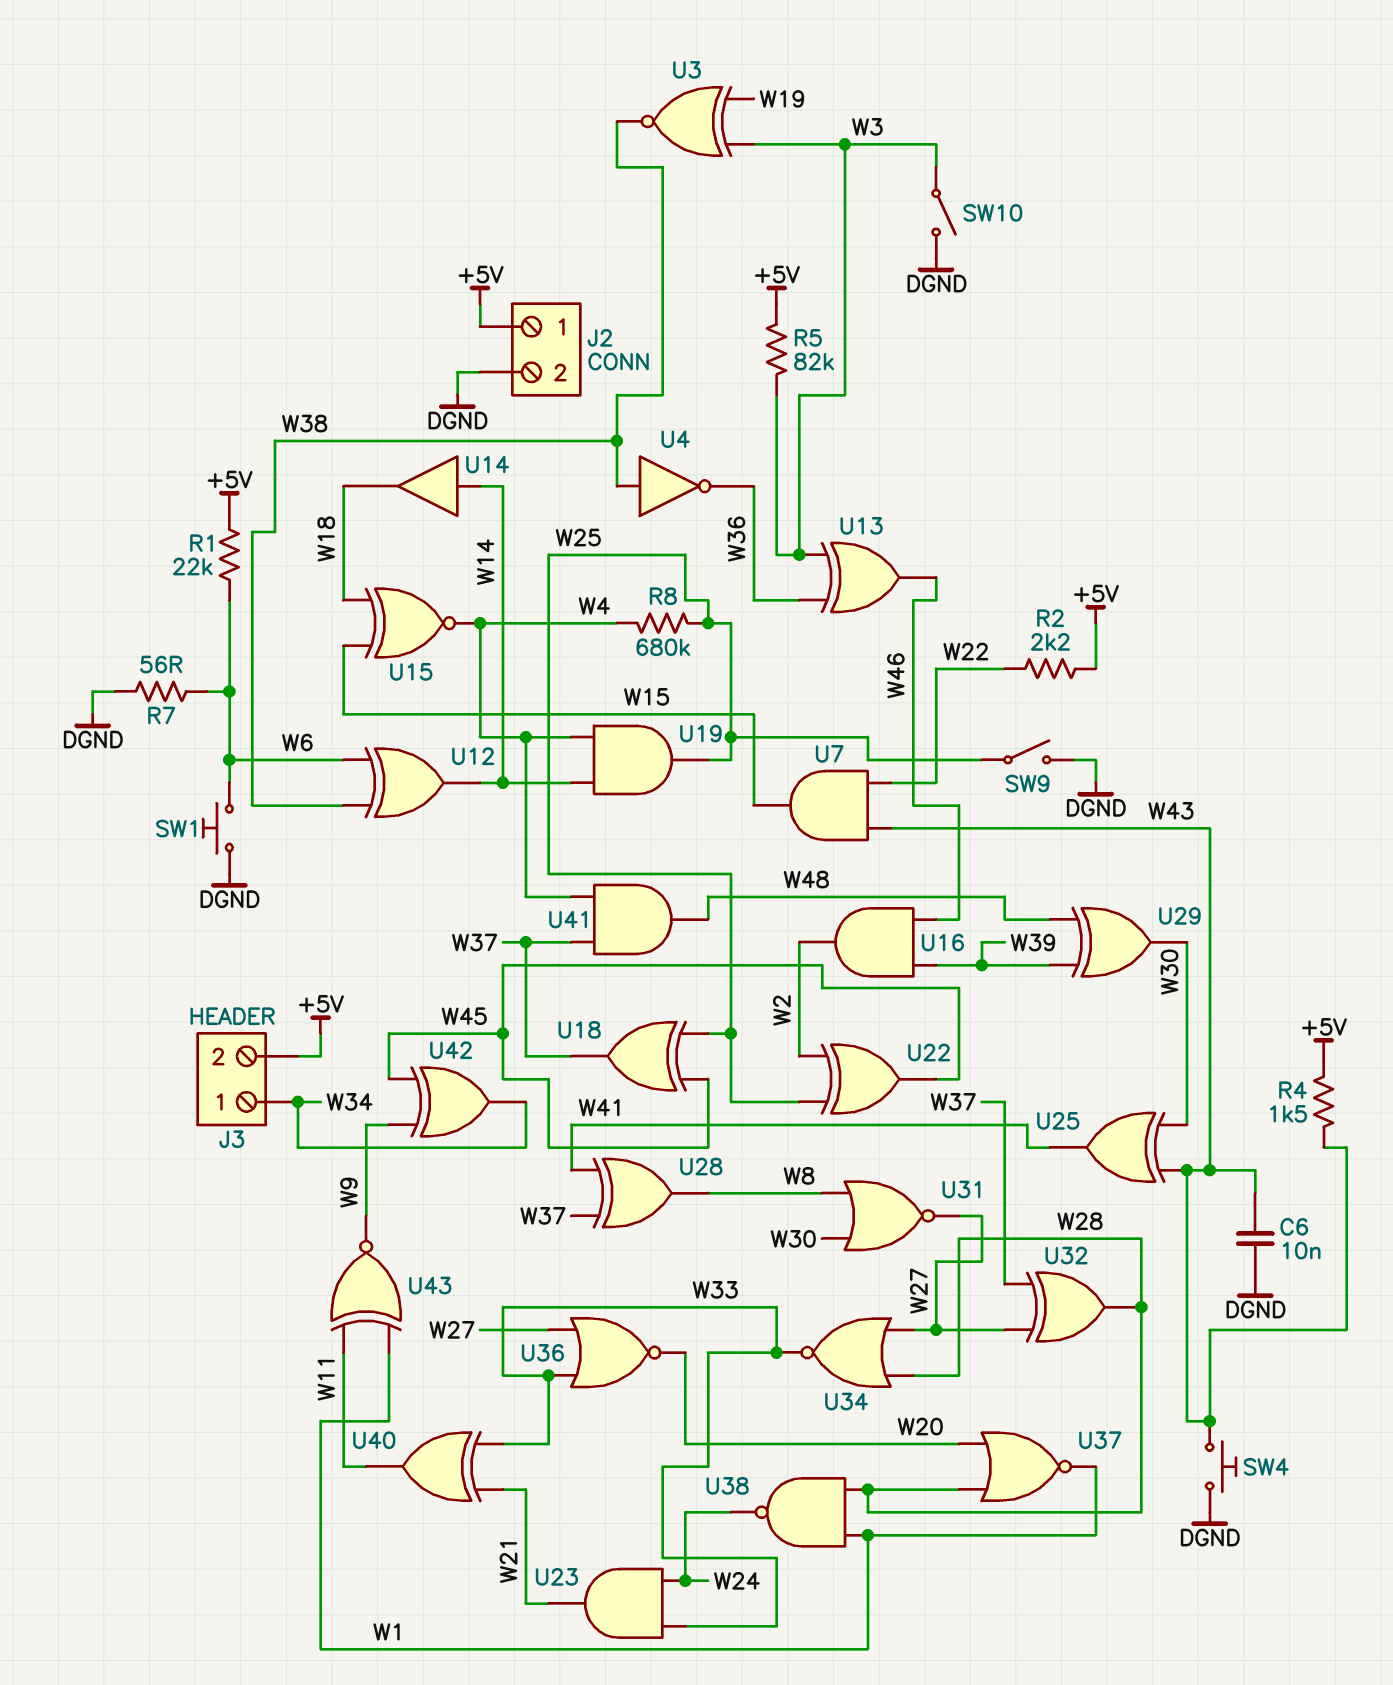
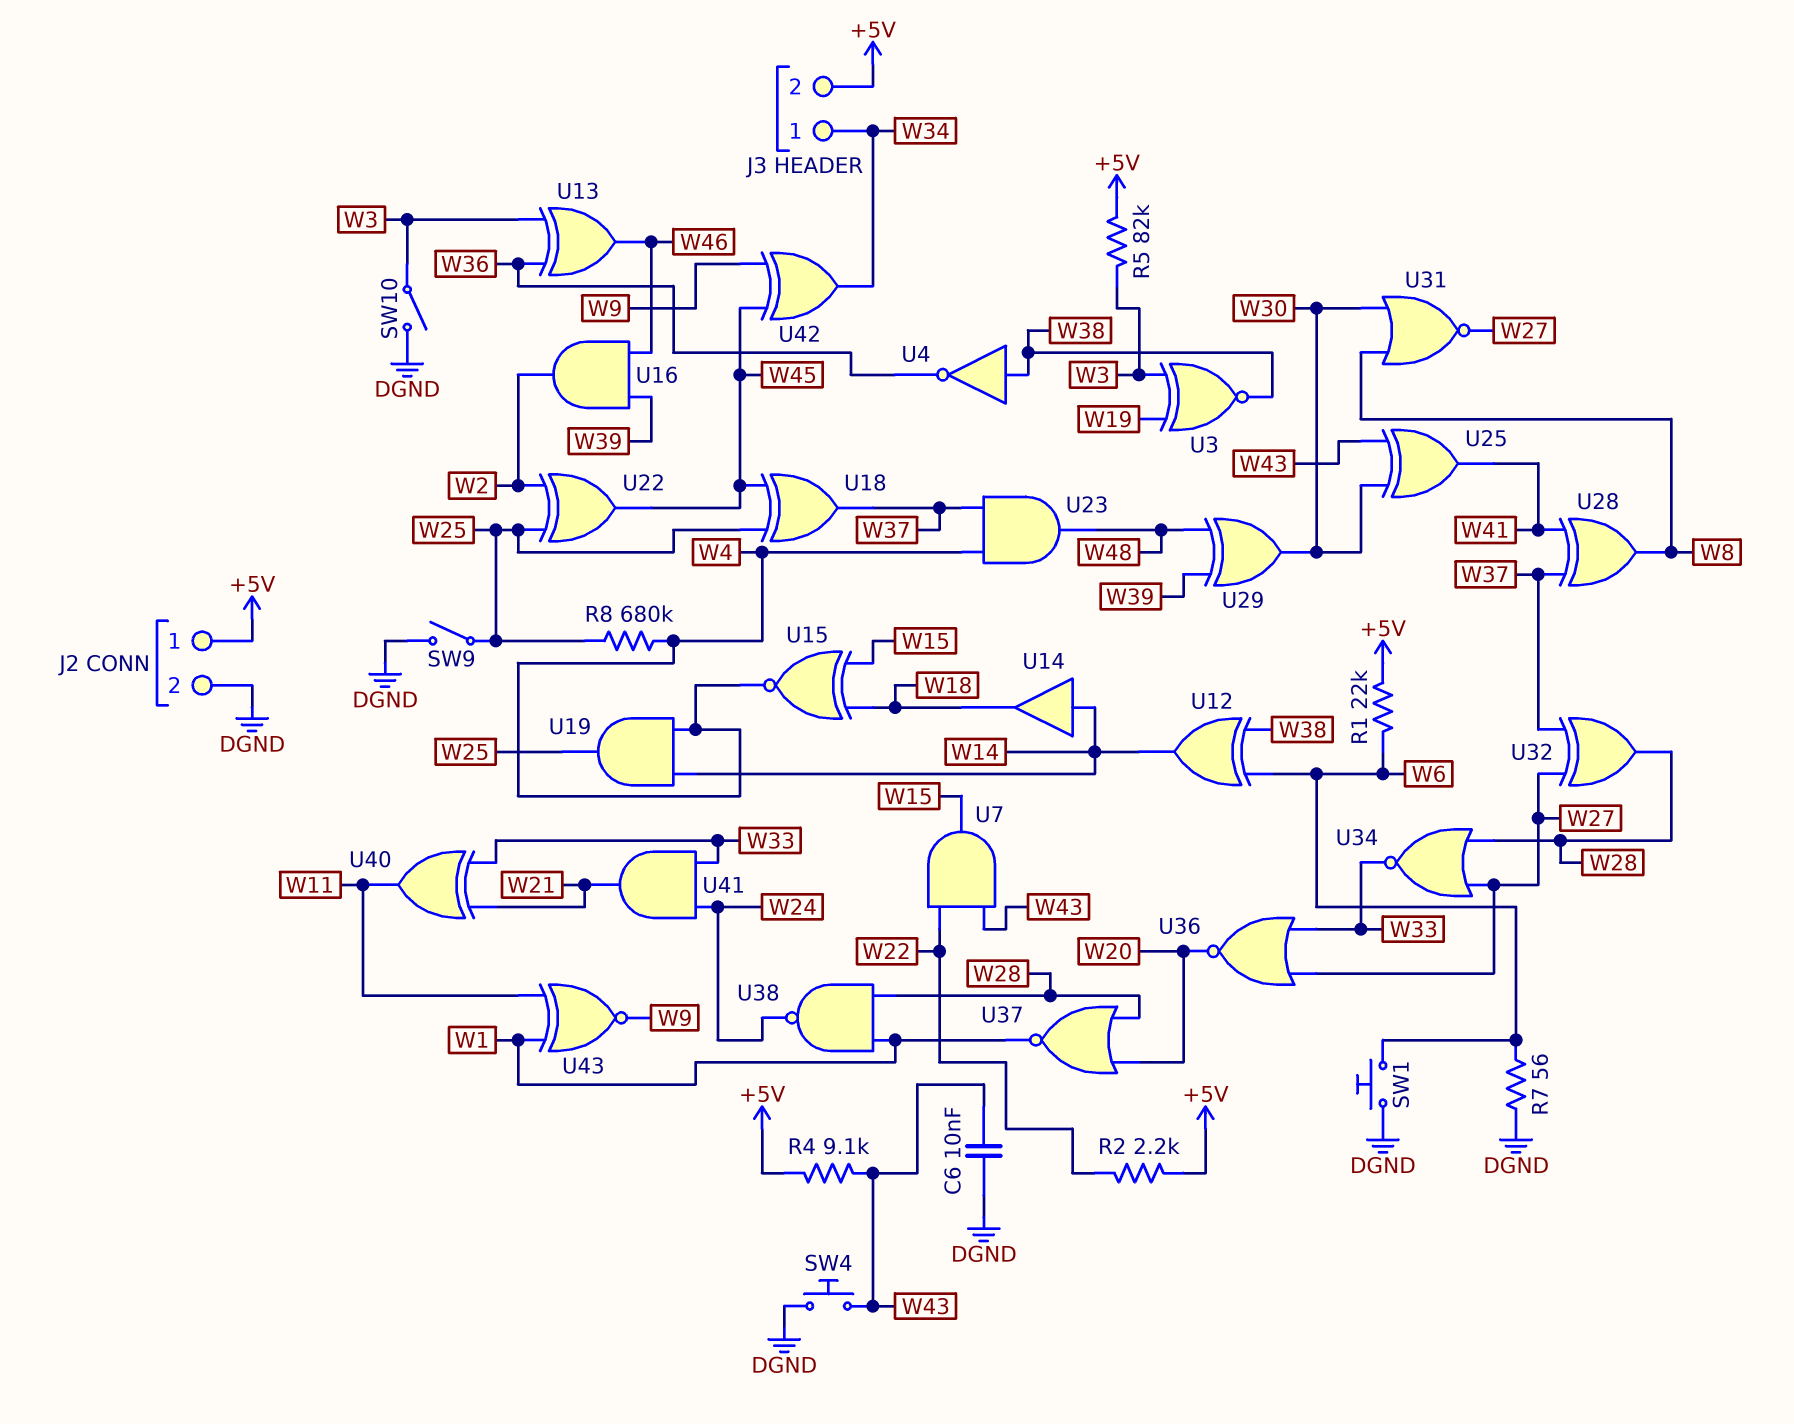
R4: 1.5k (+5V, W43) -> 9.1k (+5V, W43)
U23: AND (in W24, in W33, out W21) -> AND (in W4, in W37, out W48)
U41: AND (in W4, in W37, out W48) -> AND (in W24, in W33, out W21)

